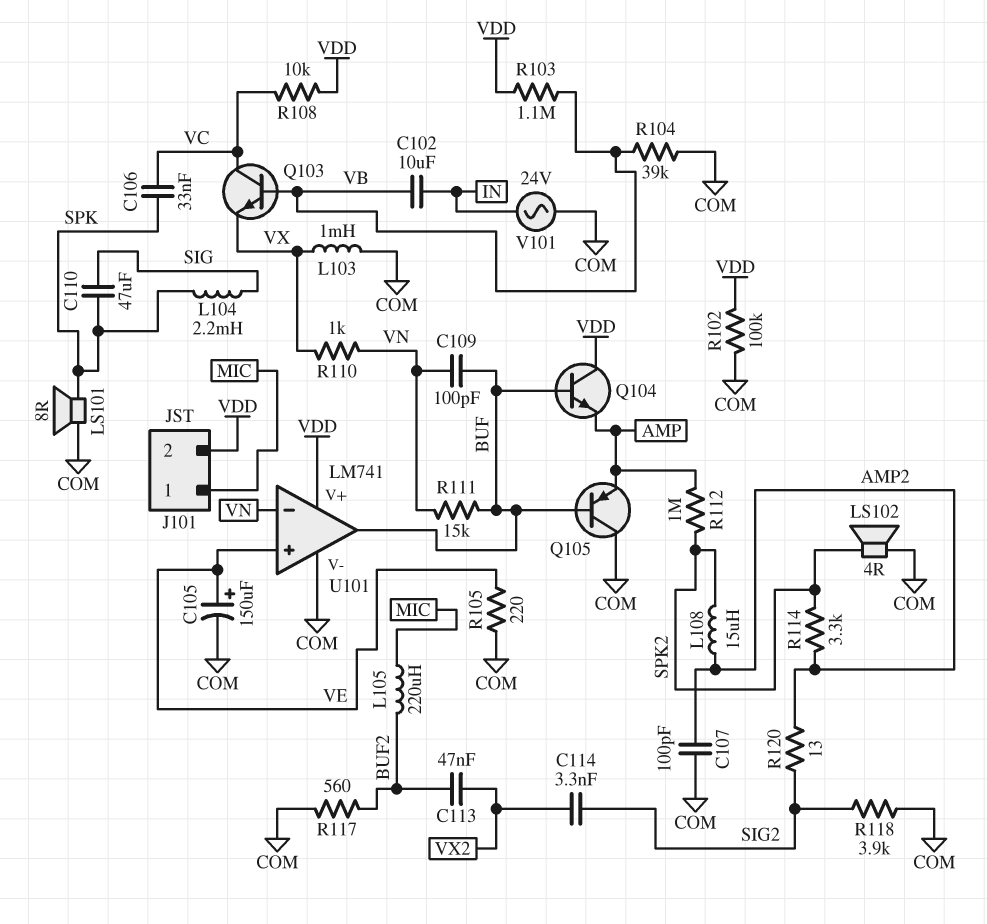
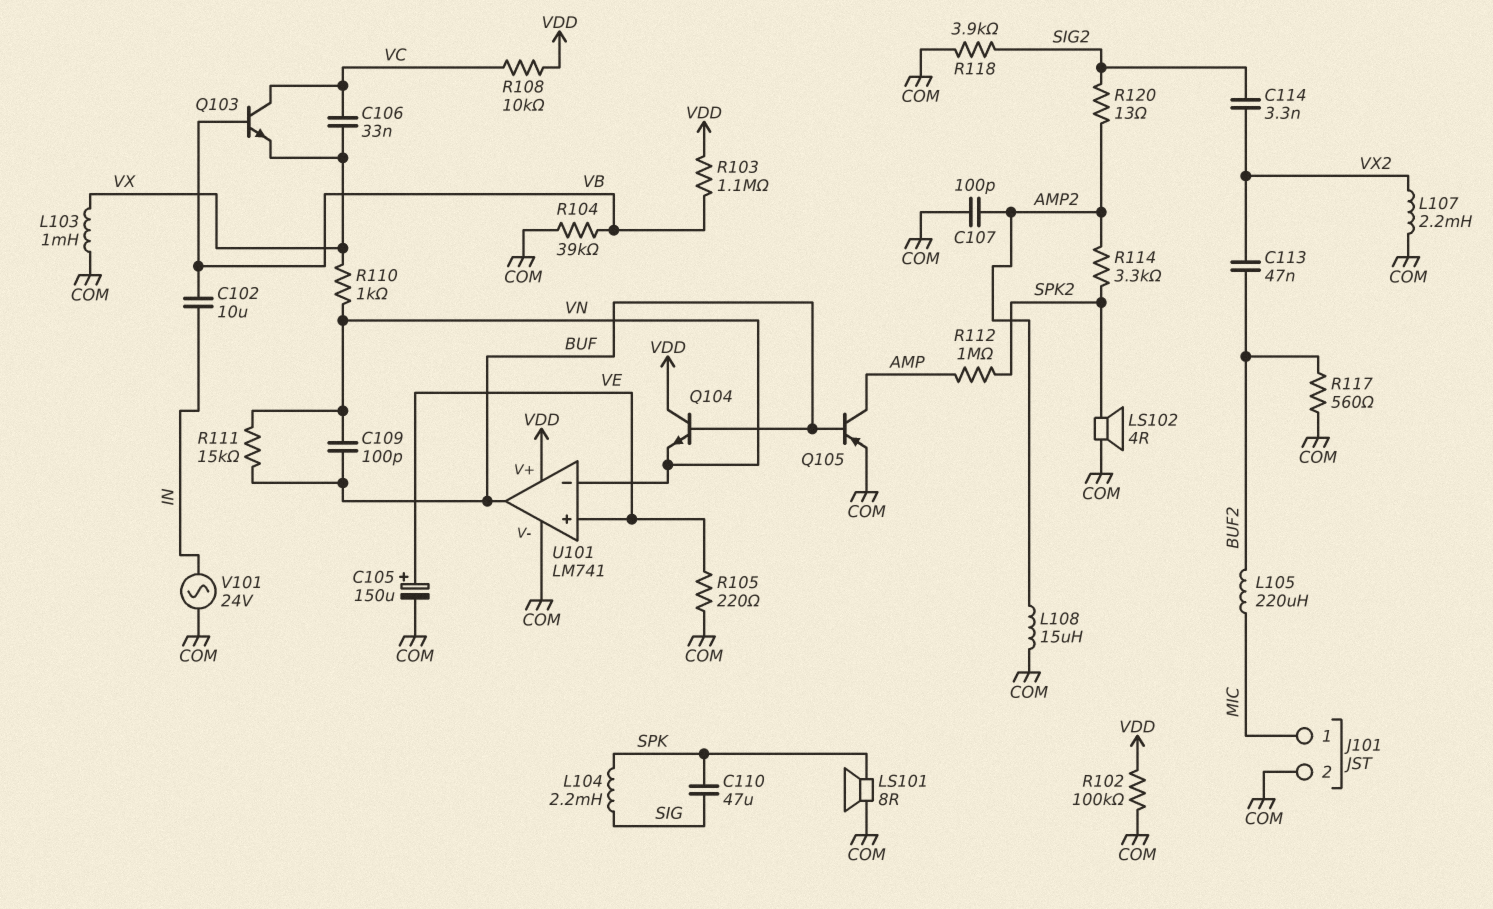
C106: 33nF (SPK, VC) -> 33nF (VC, VX)
J101 pin 2: VDD -> COM
L107: none -> 2.2mH (COM, VX2)
L108: 15uH (AMP2, SPK2) -> 15uH (AMP2, COM)
Q104: NPN (B BUF, C VDD, E AMP) -> NPN (B BUF, C VDD, E VN)
Q105: PNP (B BUF, C COM, E AMP) -> PNP (B BUF, C AMP, E COM)

